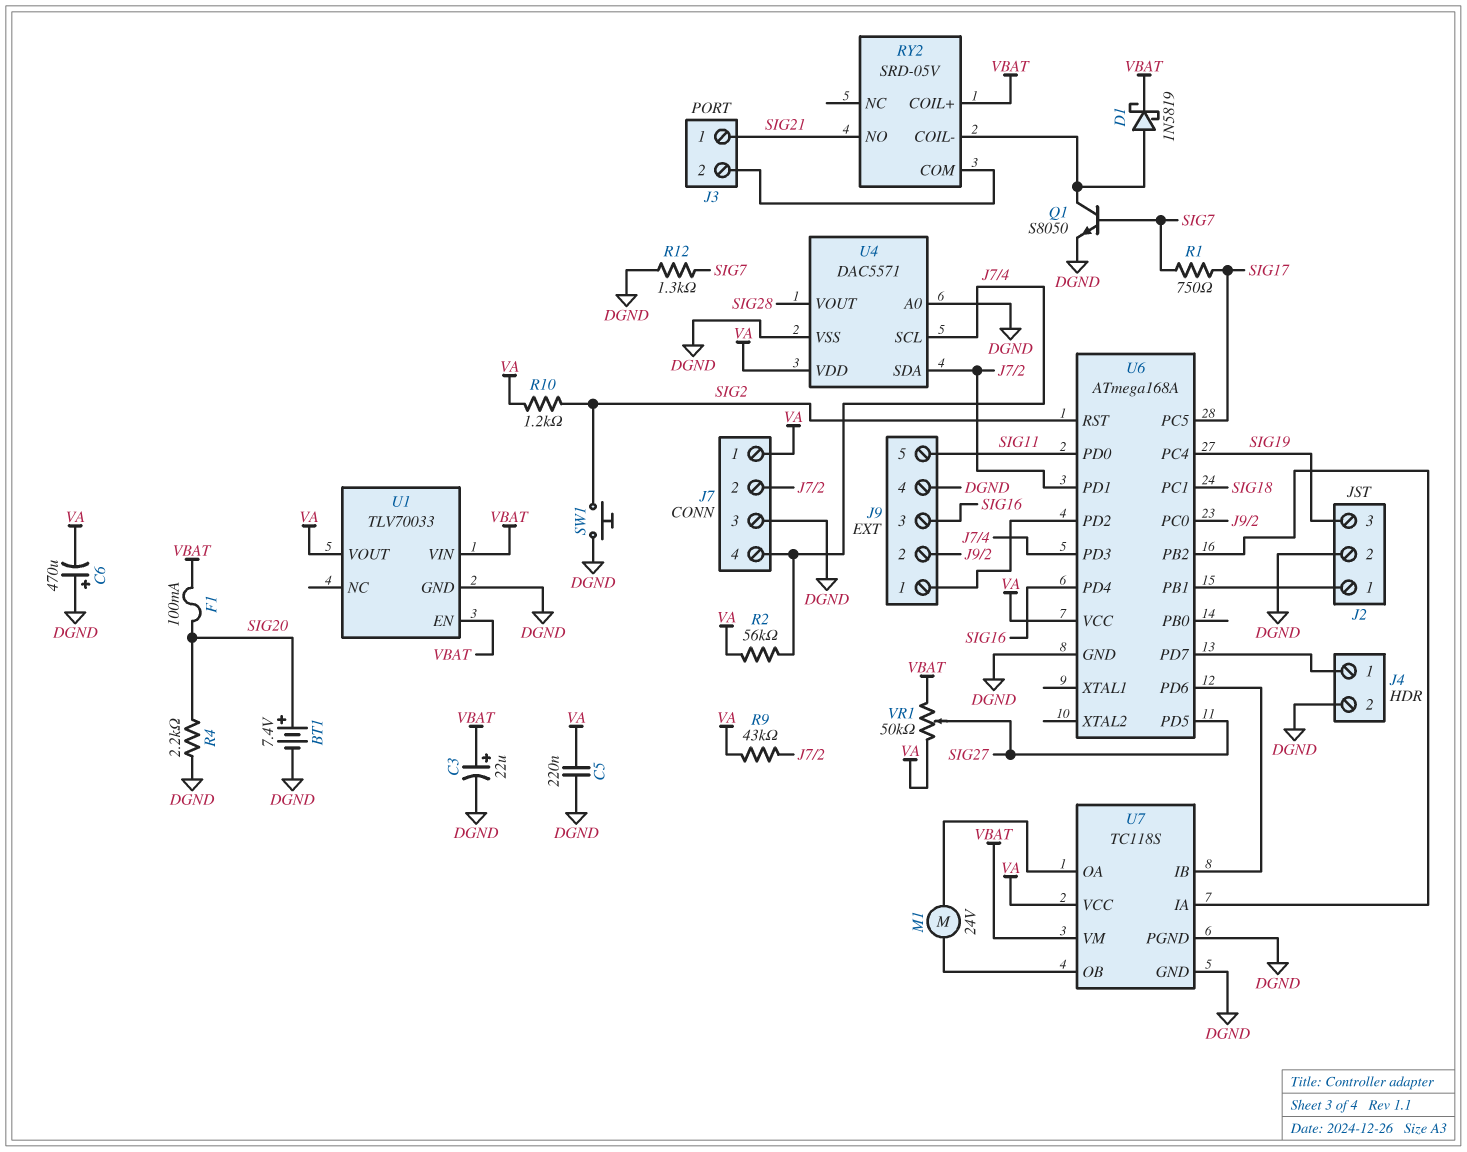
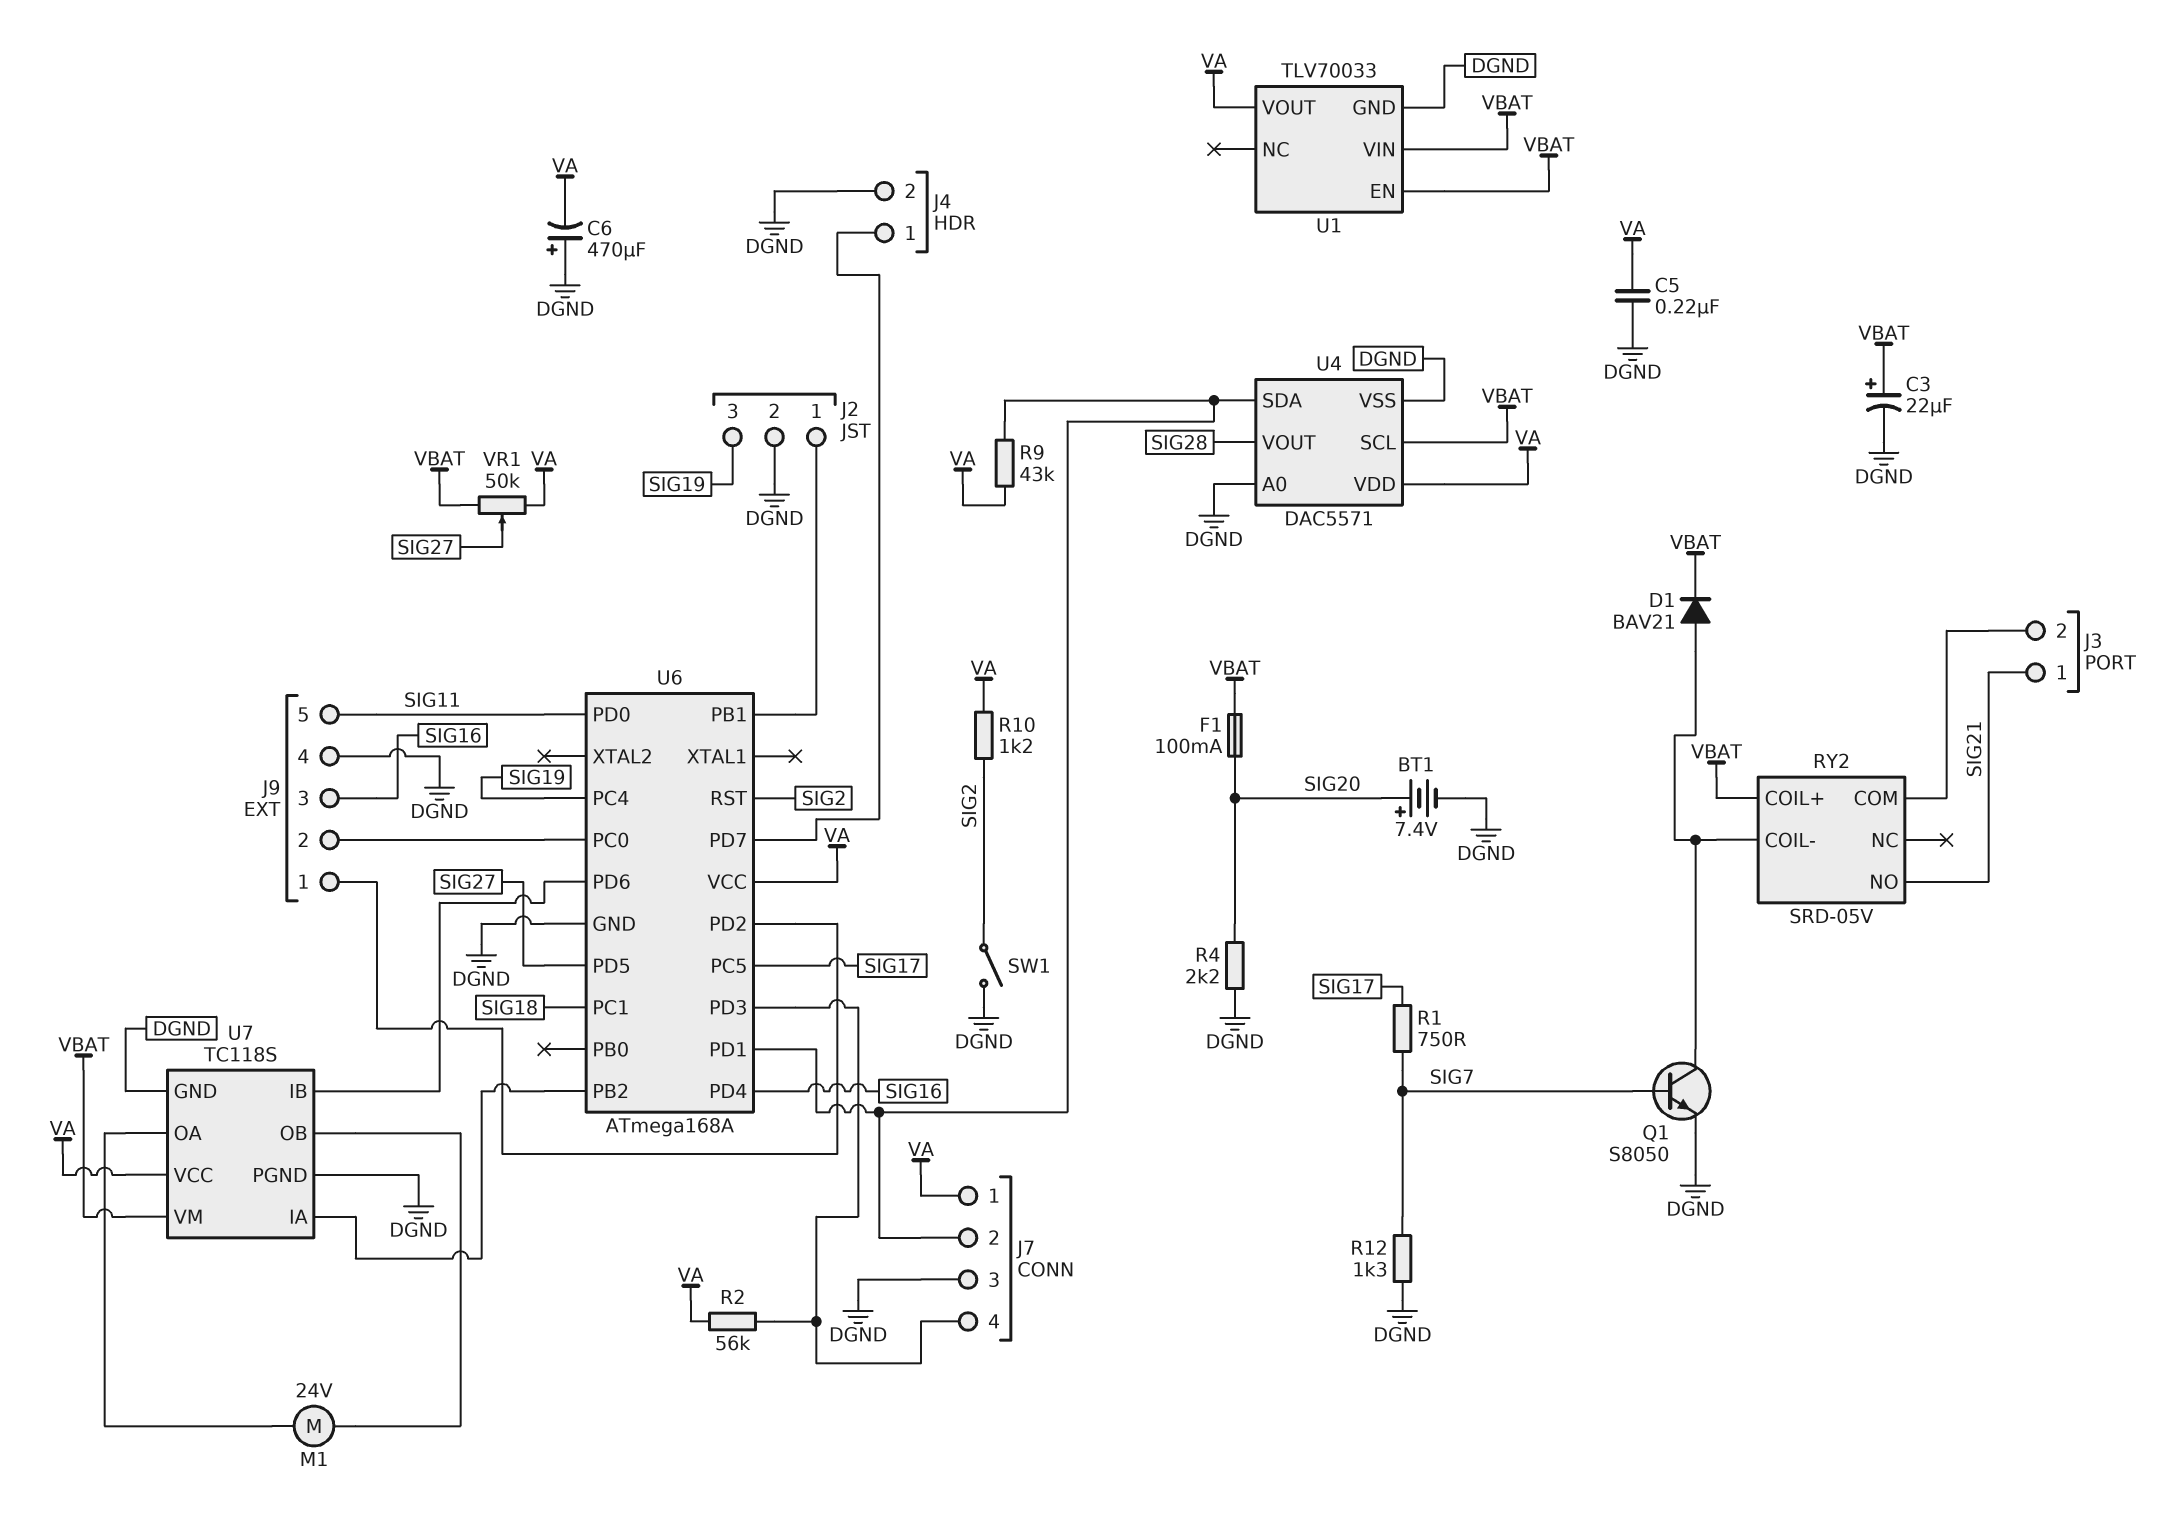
D1: schottky 1N5819 (A RY2/COIL-, K VBAT) -> diode BAV21 (A RY2/COIL-, K VBAT)
SW1: button (DGND, SIG2) -> switch (DGND, SIG2)
U4 pin SCL: J7/4 -> VBAT

